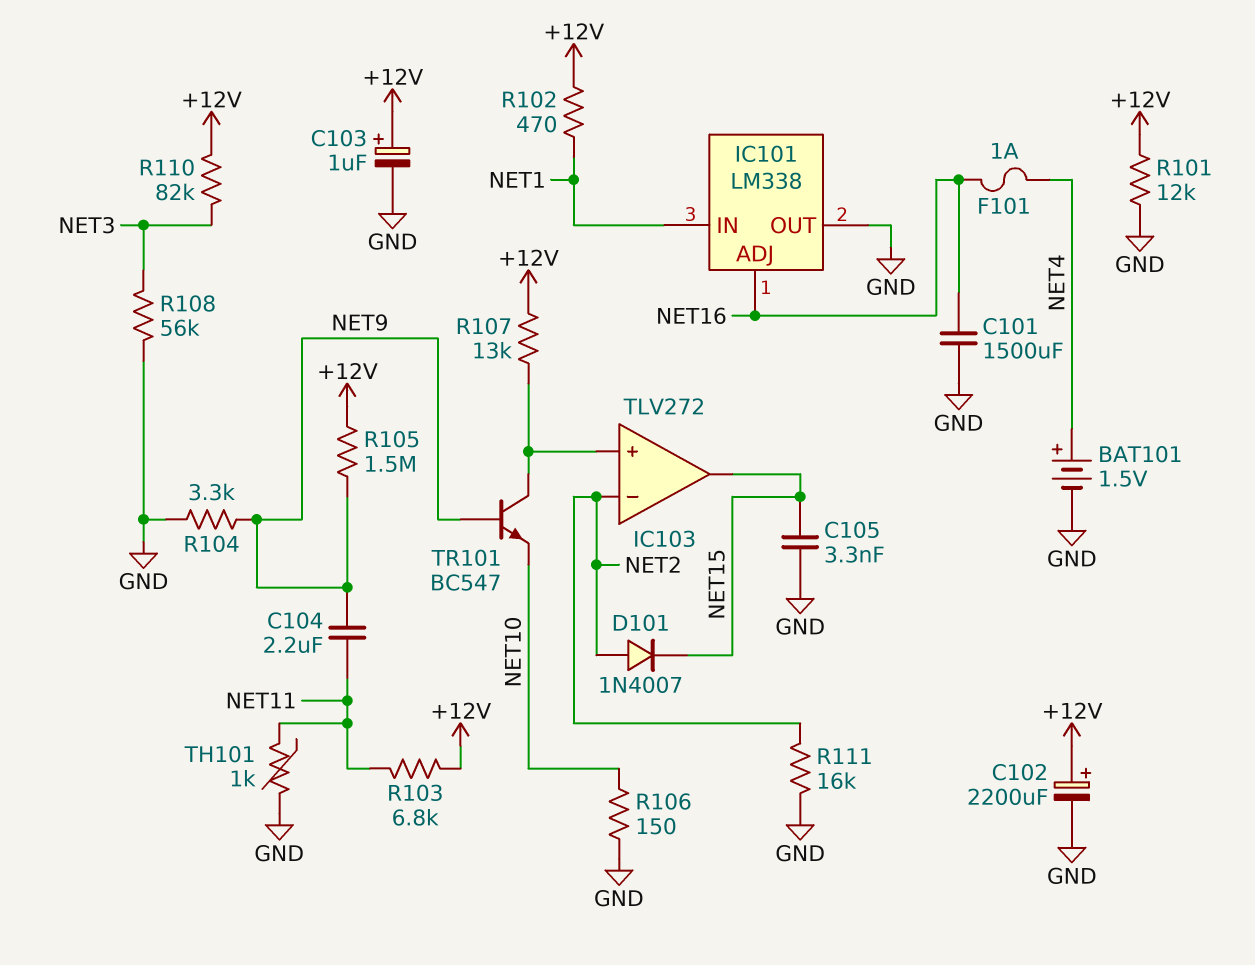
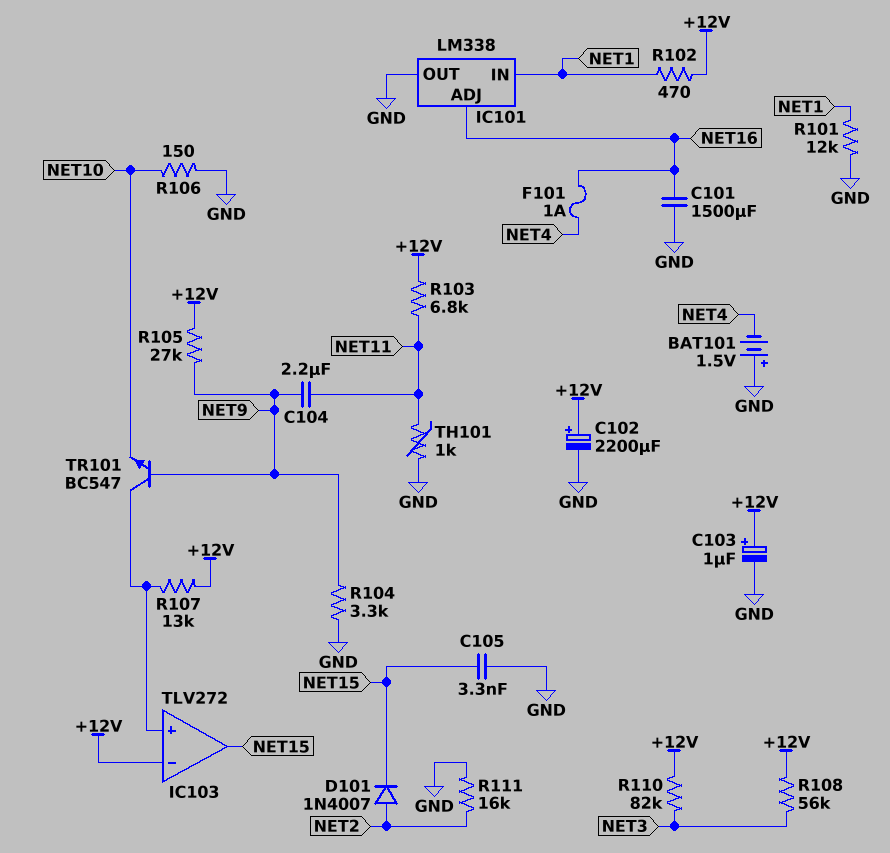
BAT101: 1.5V (plus NET4, minus GND) -> 1.5V (plus GND, minus NET4)
IC103 pin in-: NET2 -> +12V
R101: 12k (+12V, GND) -> 12k (GND, NET1)
R105: 1.5M (+12V, NET9) -> 27k (+12V, NET9)
R108: 56k (GND, NET3) -> 56k (+12V, NET3)

